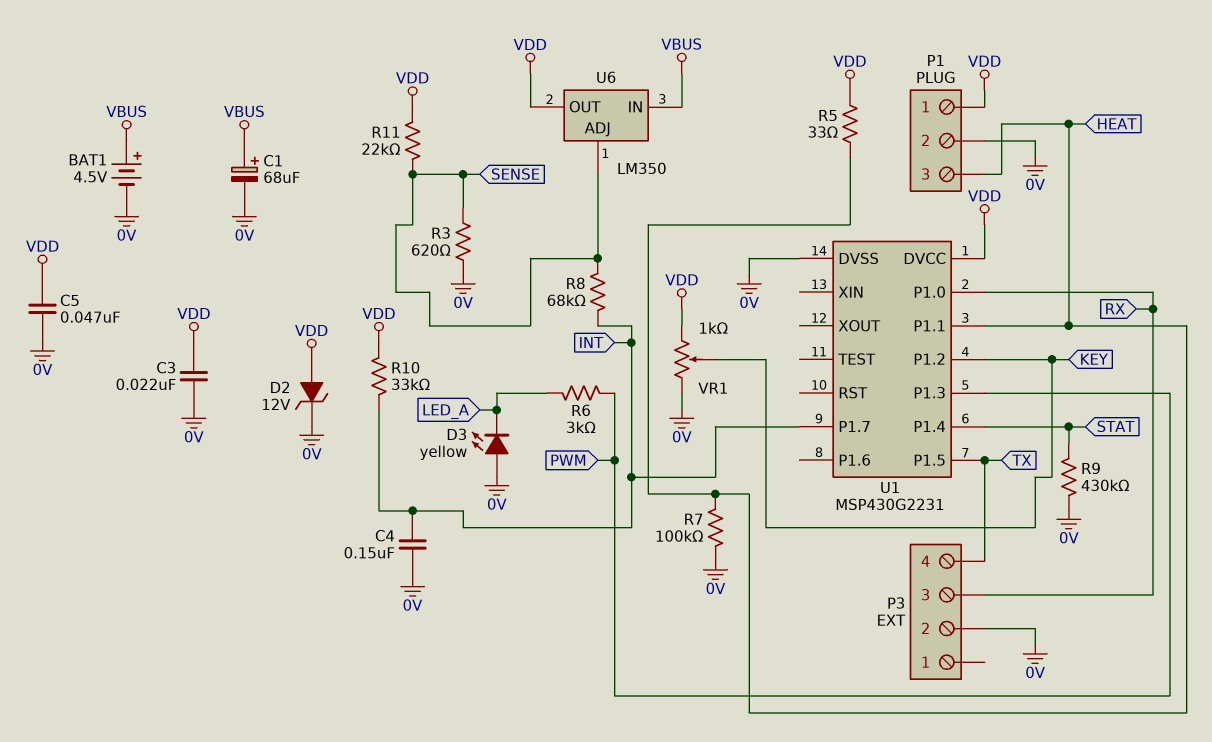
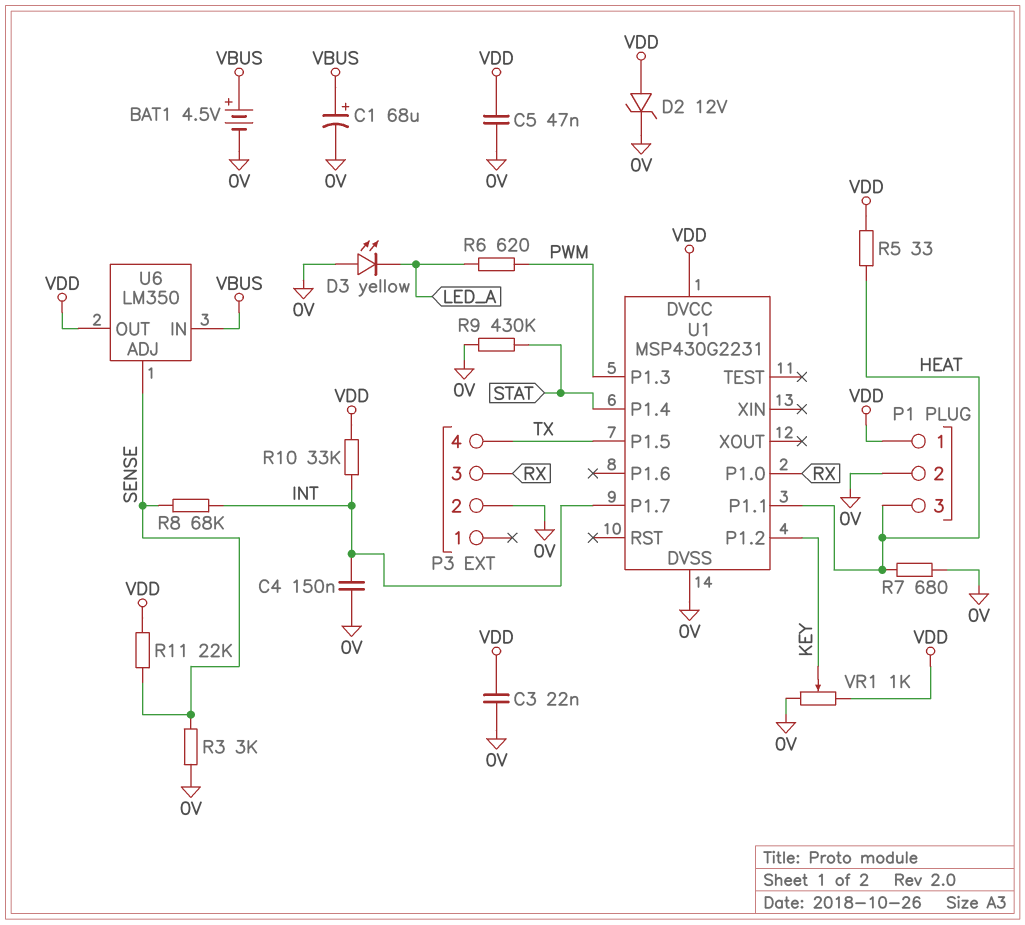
R3: 620 (0V, SENSE) -> 3k (0V, SENSE)
R6: 3k (LED_A, PWM) -> 620 (LED_A, PWM)
R7: 100k (0V, HEAT) -> 680 (0V, HEAT)

